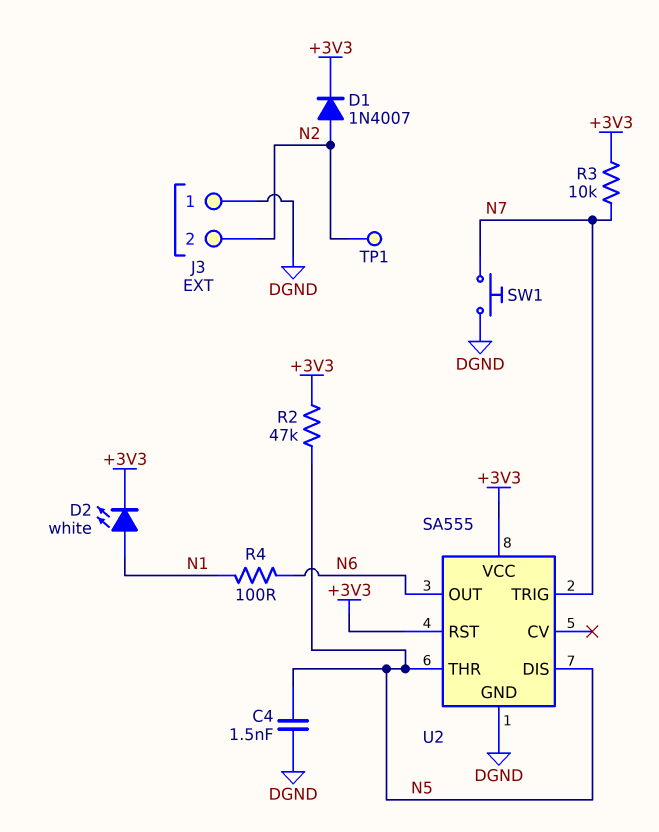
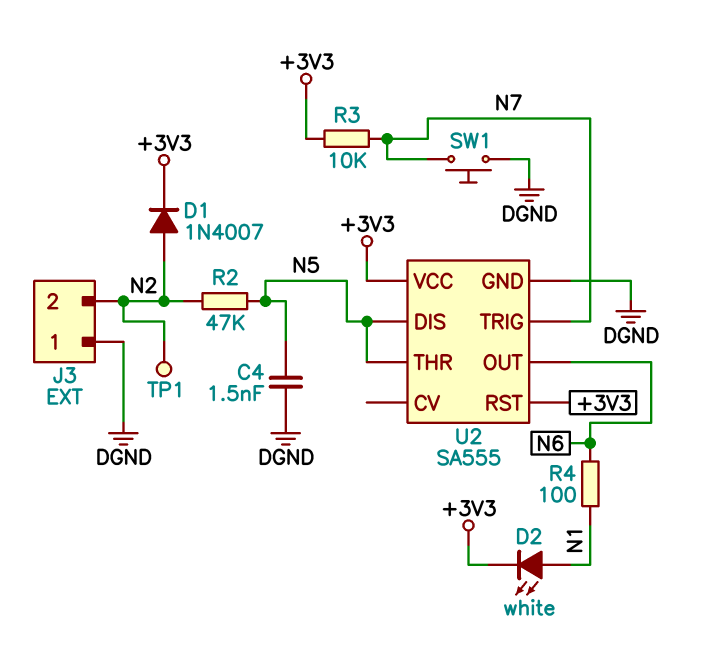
R2: 47k (+3V3, N5) -> 47k (N2, N5)

